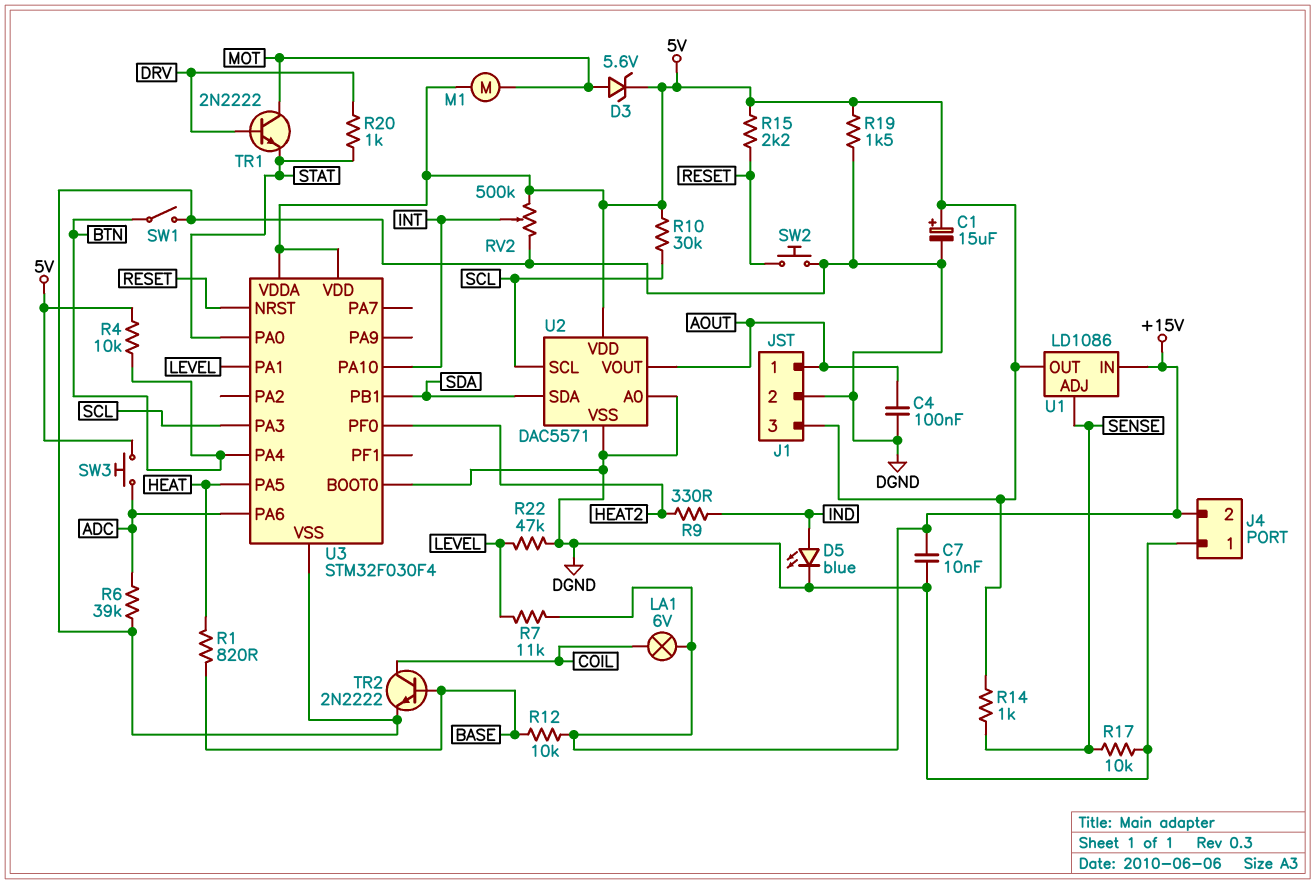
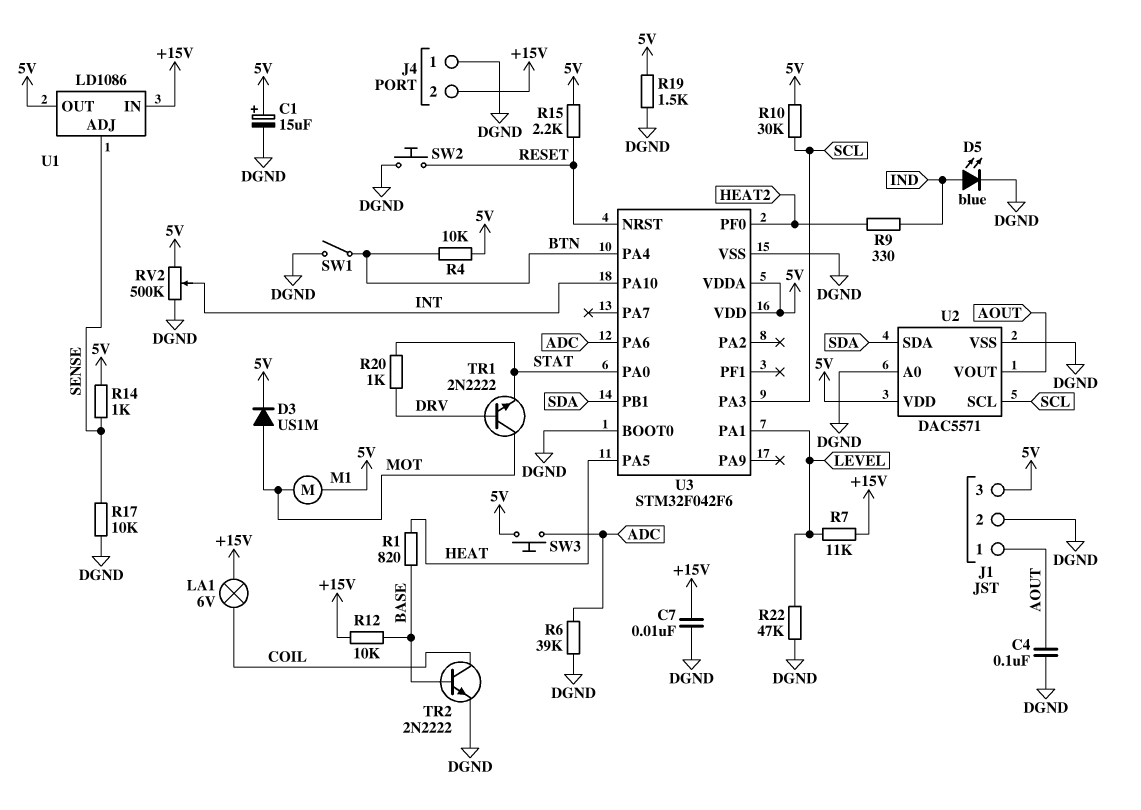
D3: zener 5.6V (A MOT, K 5V) -> diode US1M (A MOT, K 5V)
U3: STM32F030F4 -> STM32F042F6

